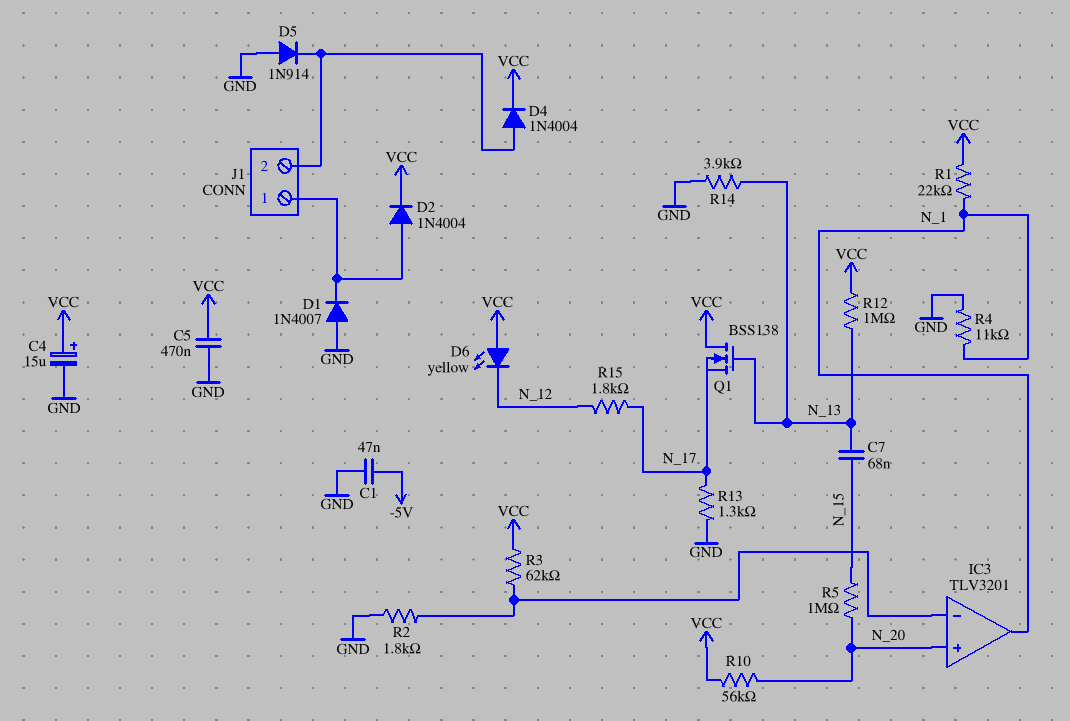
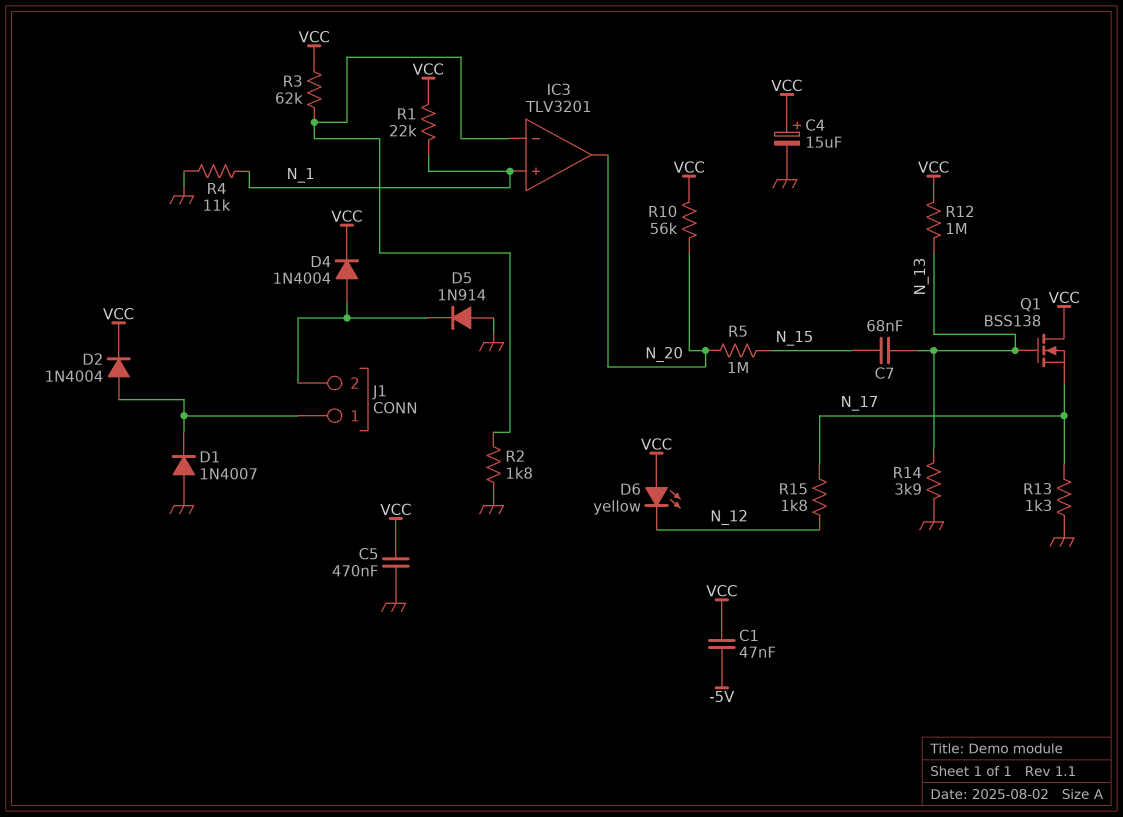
C1: 47nF (-5V, GND) -> 47nF (-5V, VCC)
IC3 pin in+: N_20 -> N_1
IC3 pin out: N_1 -> N_20

